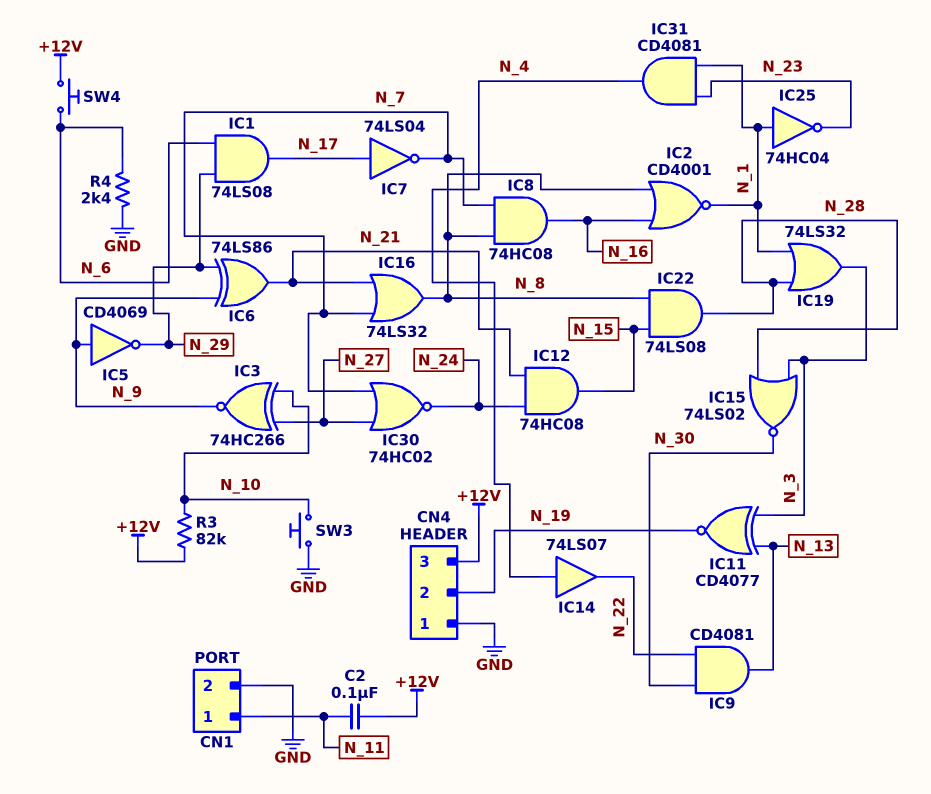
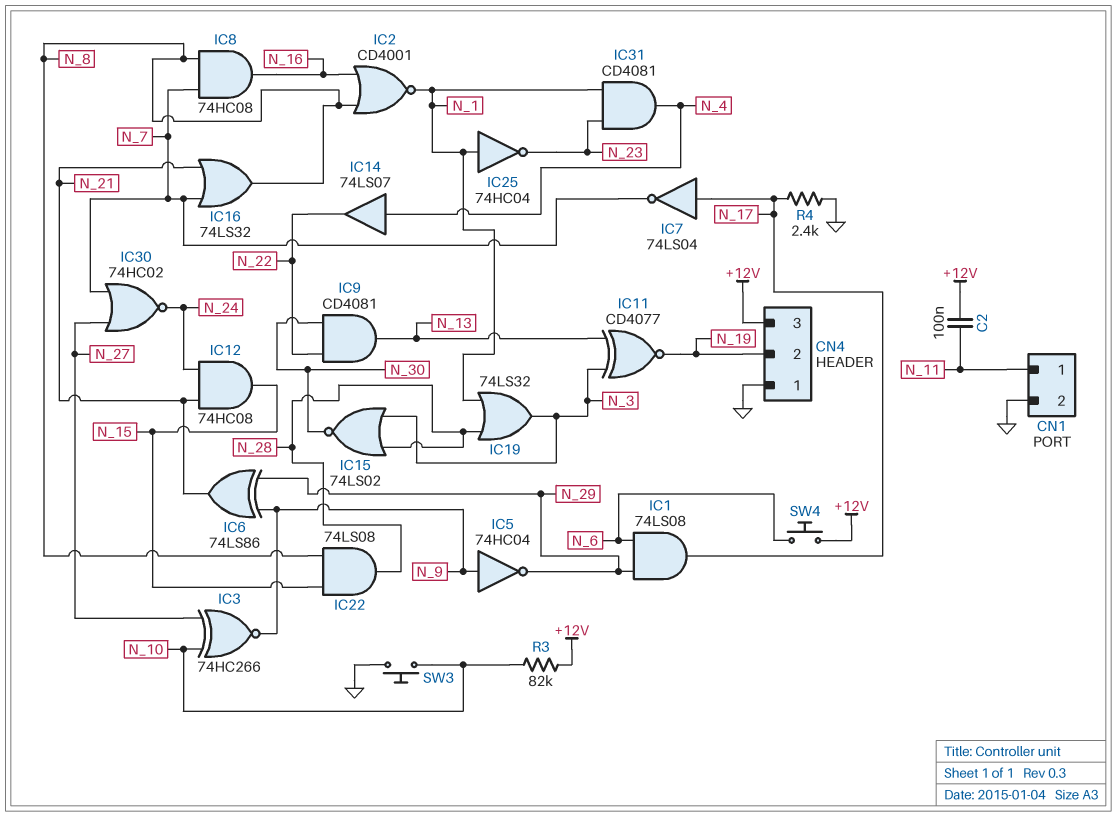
IC5: NOT CD4069 (in N_9, out N_29) -> NOT 74HC04 (in N_9, out N_29)
R4: 2.4k (GND, N_6) -> 2.4k (GND, N_17)

